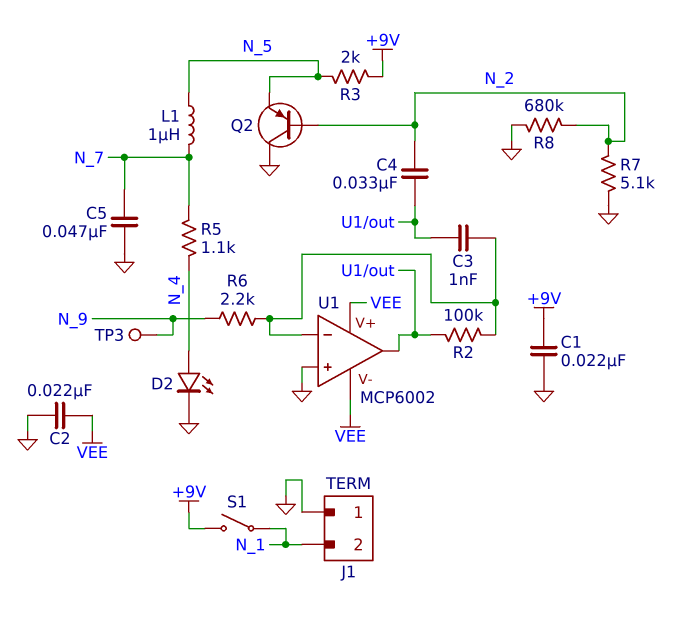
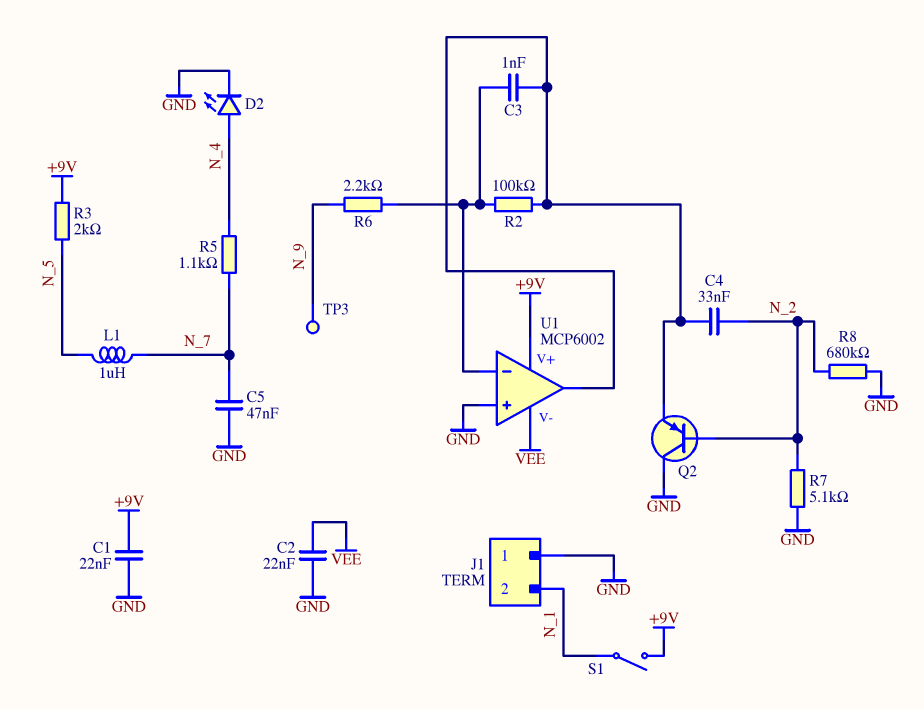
Q2: PNP (B N_2, C GND, E N_5) -> PNP (B N_2, C GND, E U1/out)
U1 pin V+: VEE -> +9V

